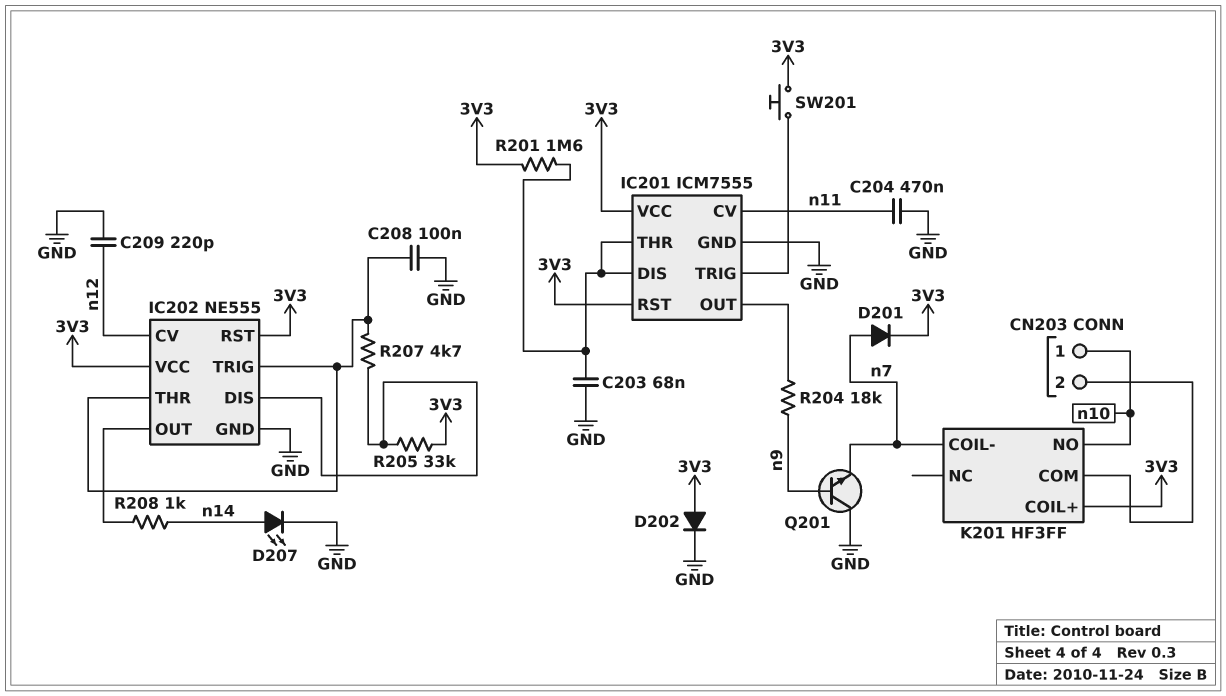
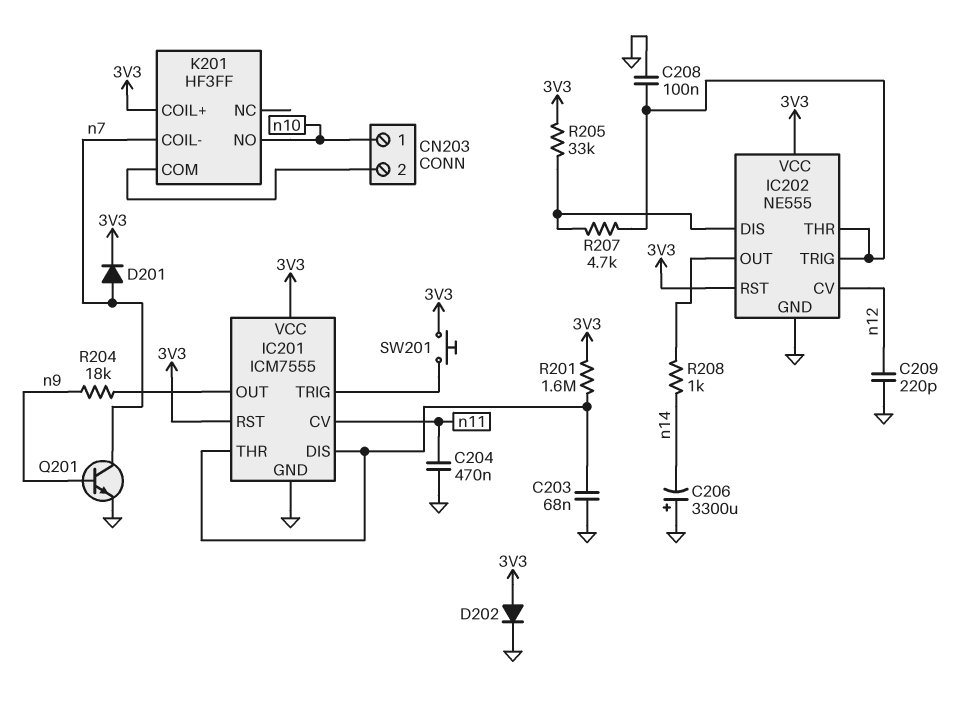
C206: none -> 3300uF (plus GND, minus n14)
D207: LED (A n14, K GND) -> none
Q201: NPN (B n9, C GND, E n7) -> NPN (B n9, C n7, E GND)

